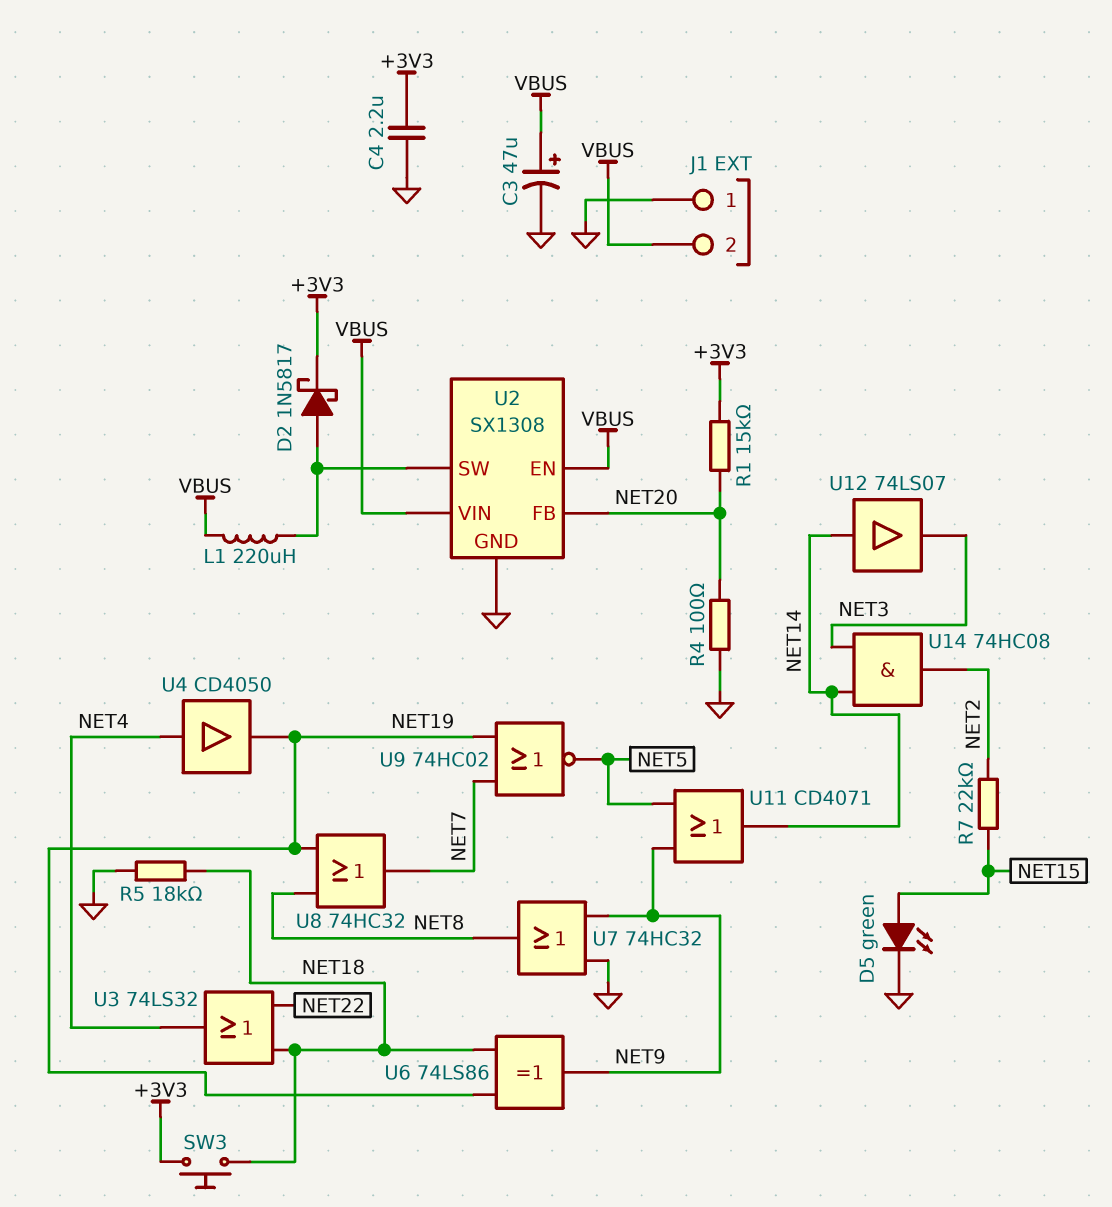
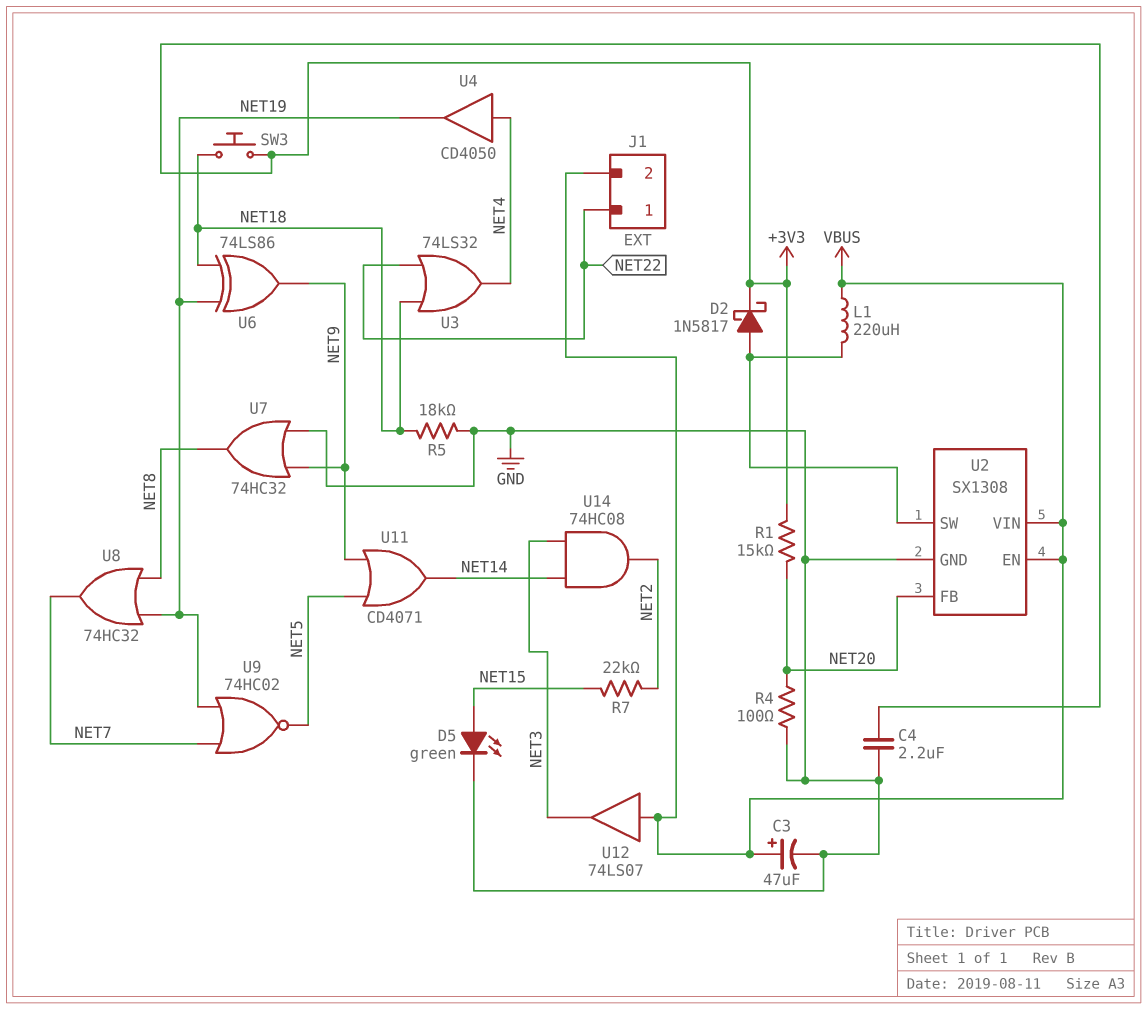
J1 pin 1: GND -> NET22
U12: buffer 74LS07 (in NET14, out NET3) -> buffer 74LS07 (in VBUS, out NET3)

